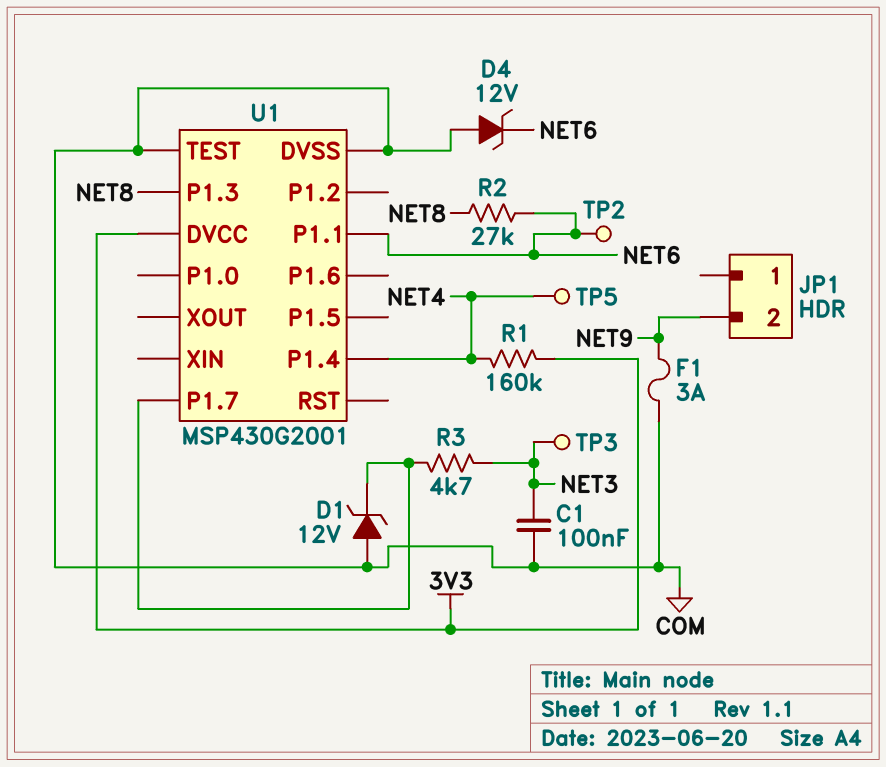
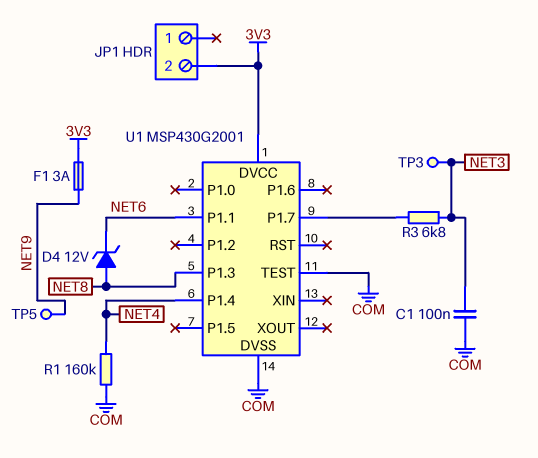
D1: zener 12V (A COM, K U1/P1.7) -> none
D4: zener 12V (A COM, K NET6) -> zener 12V (A NET8, K NET6)
F1: 3A (COM, NET9) -> 3A (3V3, NET9)
JP1 pin 2: NET9 -> 3V3
R1: 160k (3V3, NET4) -> 160k (COM, NET4)
R2: 27k (NET6, NET8) -> none
R3: 4.7k (NET3, U1/P1.7) -> 6.8k (NET3, U1/P1.7)
TP2: test point (NET6) -> none
TP5: test point (NET4) -> test point (NET9)

